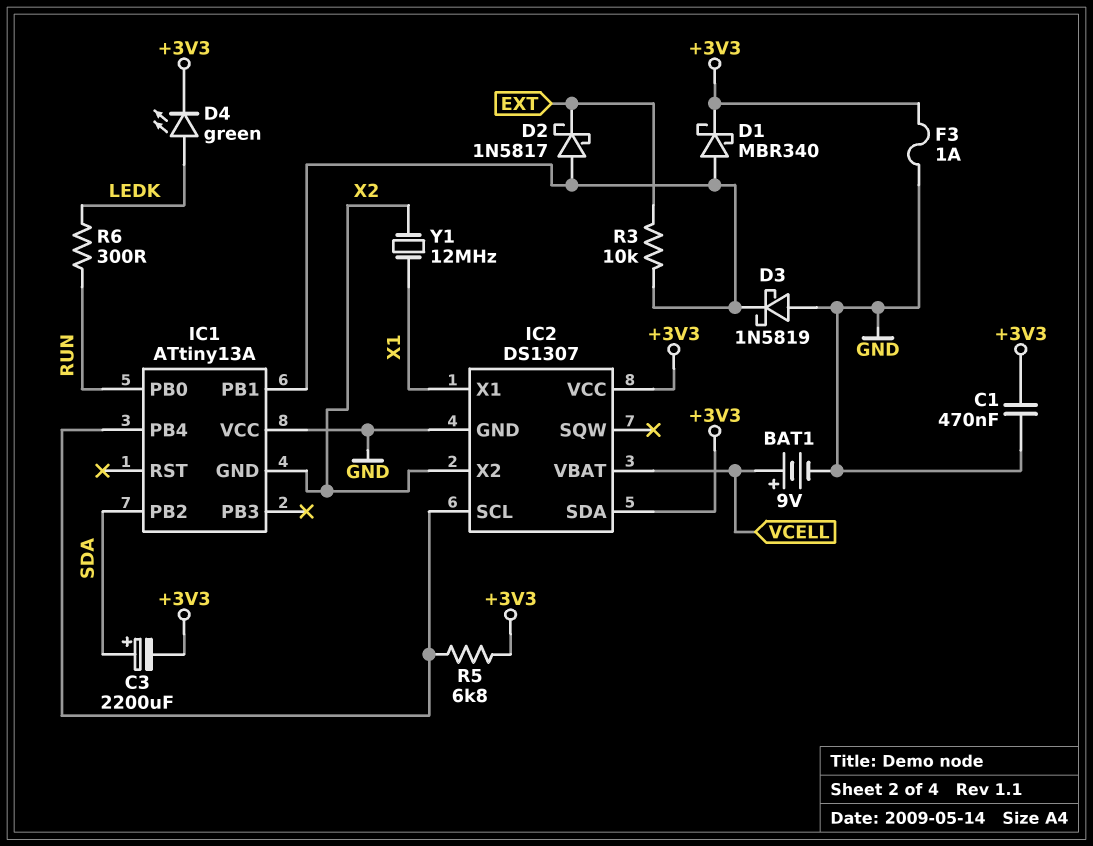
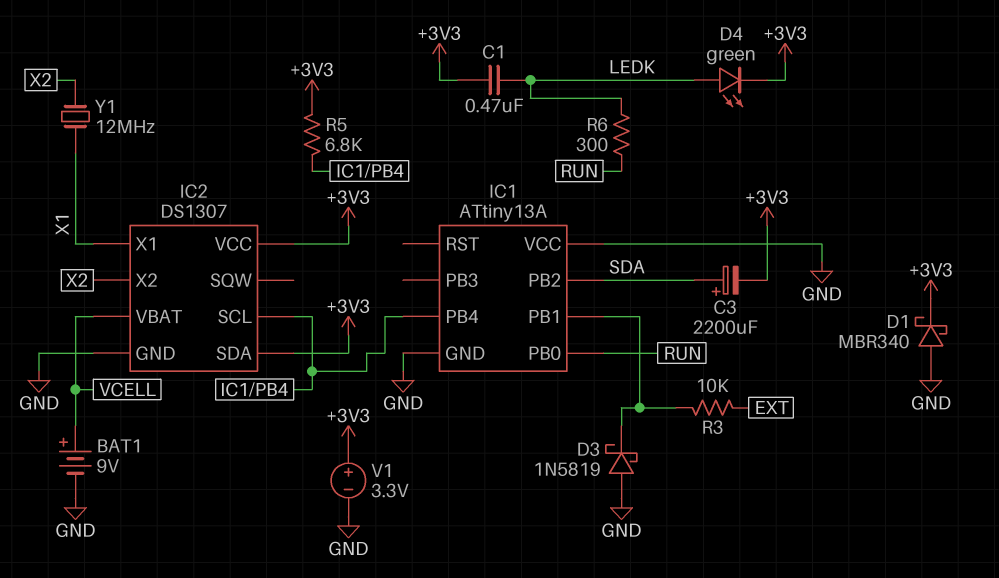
C1: 470nF (+3V3, GND) -> 470nF (+3V3, LEDK)
D1: schottky MBR340 (A IC1/PB1, K +3V3) -> schottky MBR340 (A GND, K +3V3)
D2: schottky 1N5817 (A IC1/PB1, K EXT) -> none
F3: 1A (+3V3, GND) -> none
IC1 pin GND: X2 -> GND
V1: none -> 3.3V (plus +3V3, minus GND)

